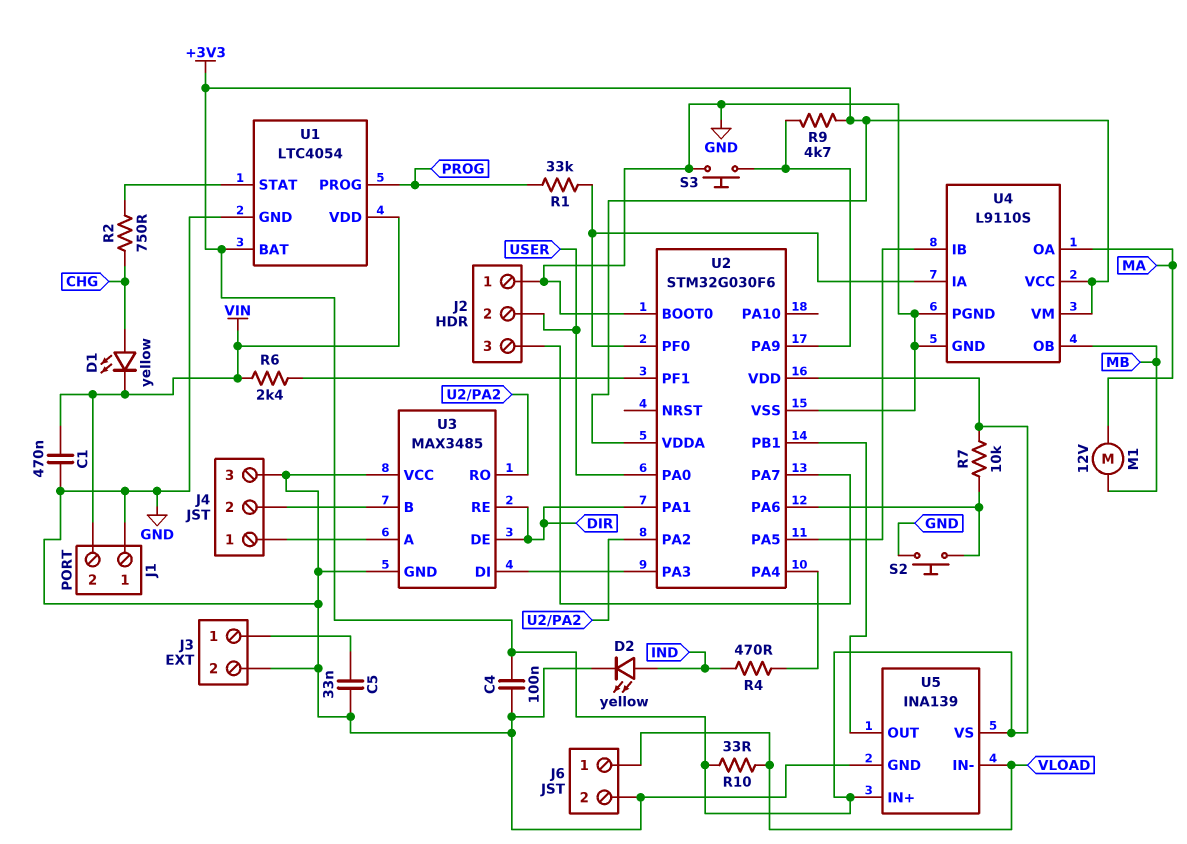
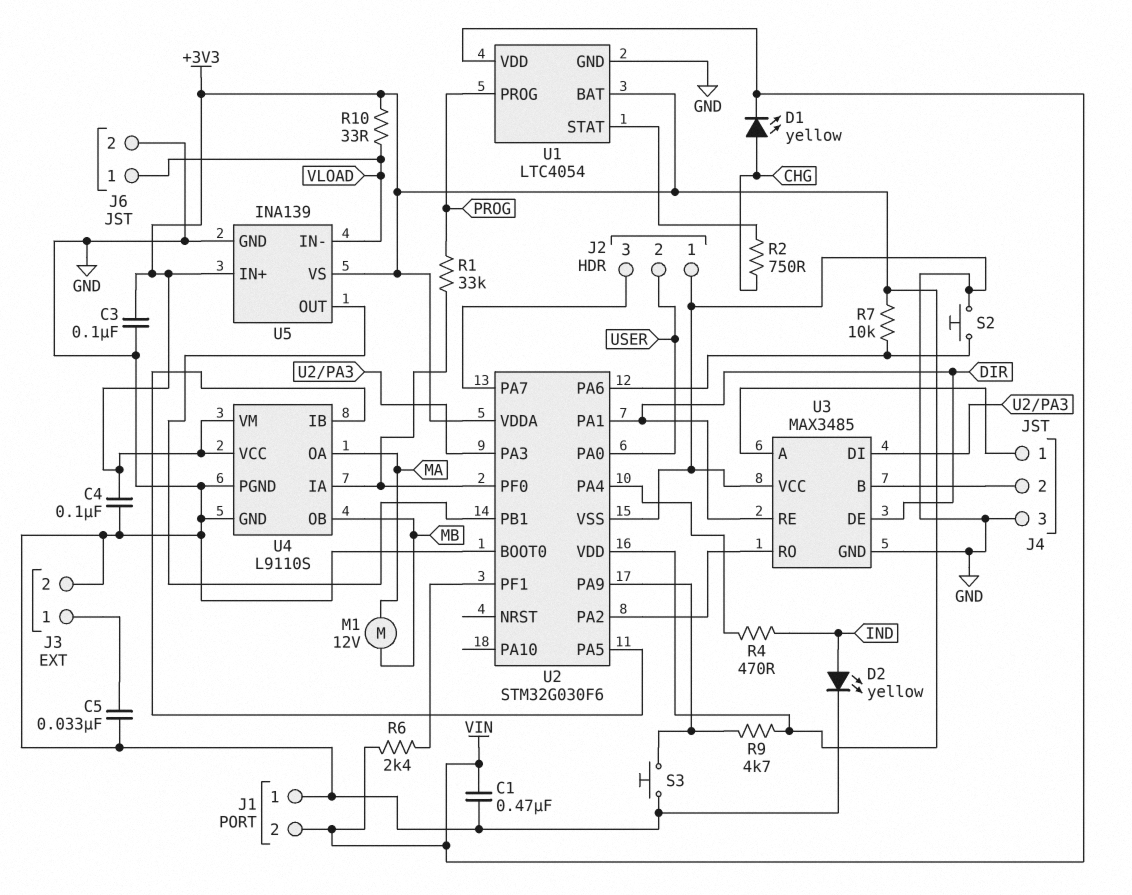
C3: none -> 100nF (+3V3, GND)

